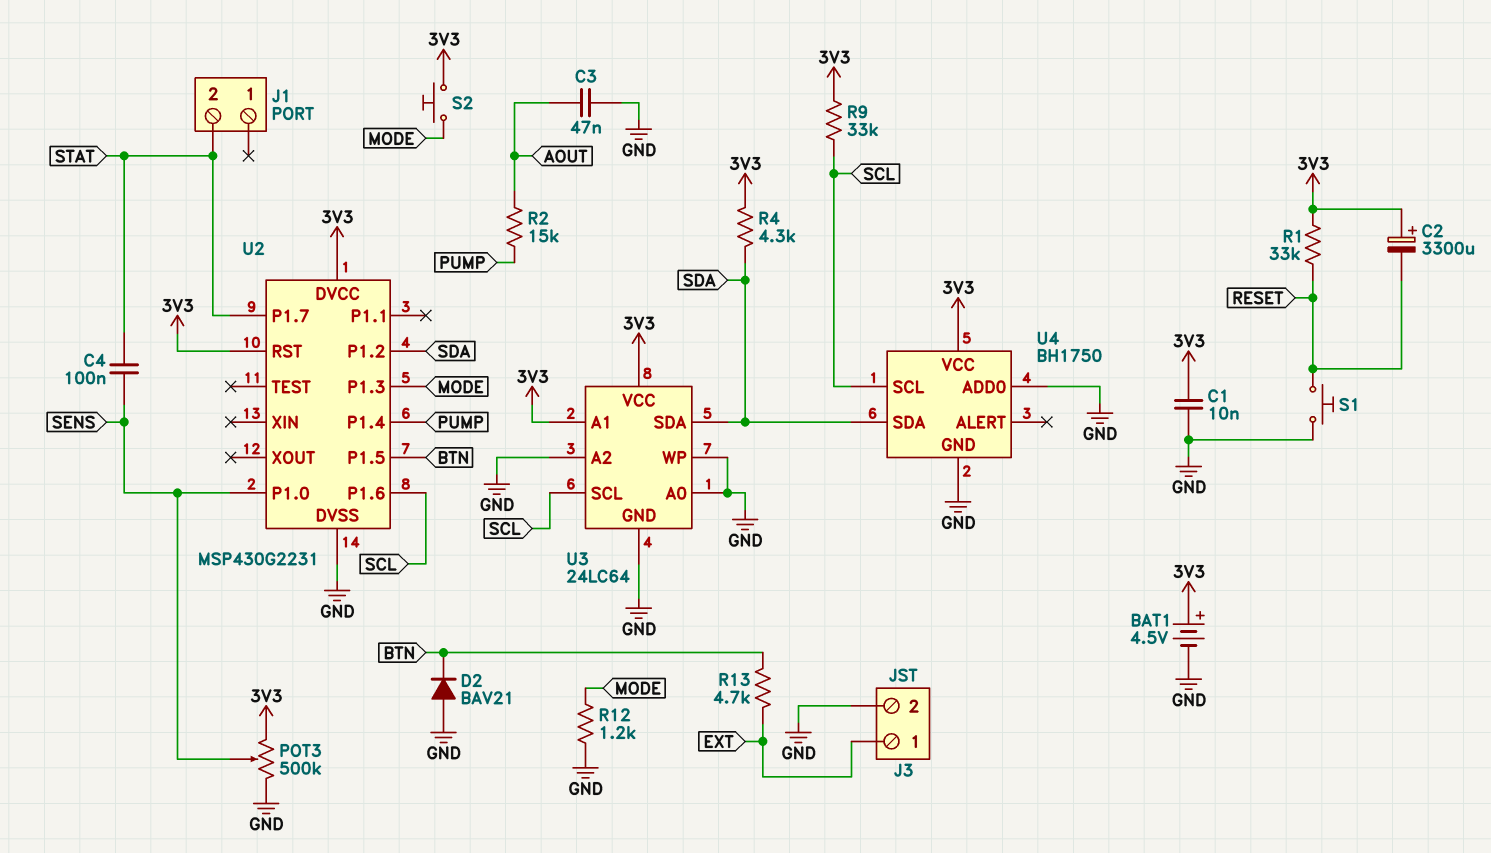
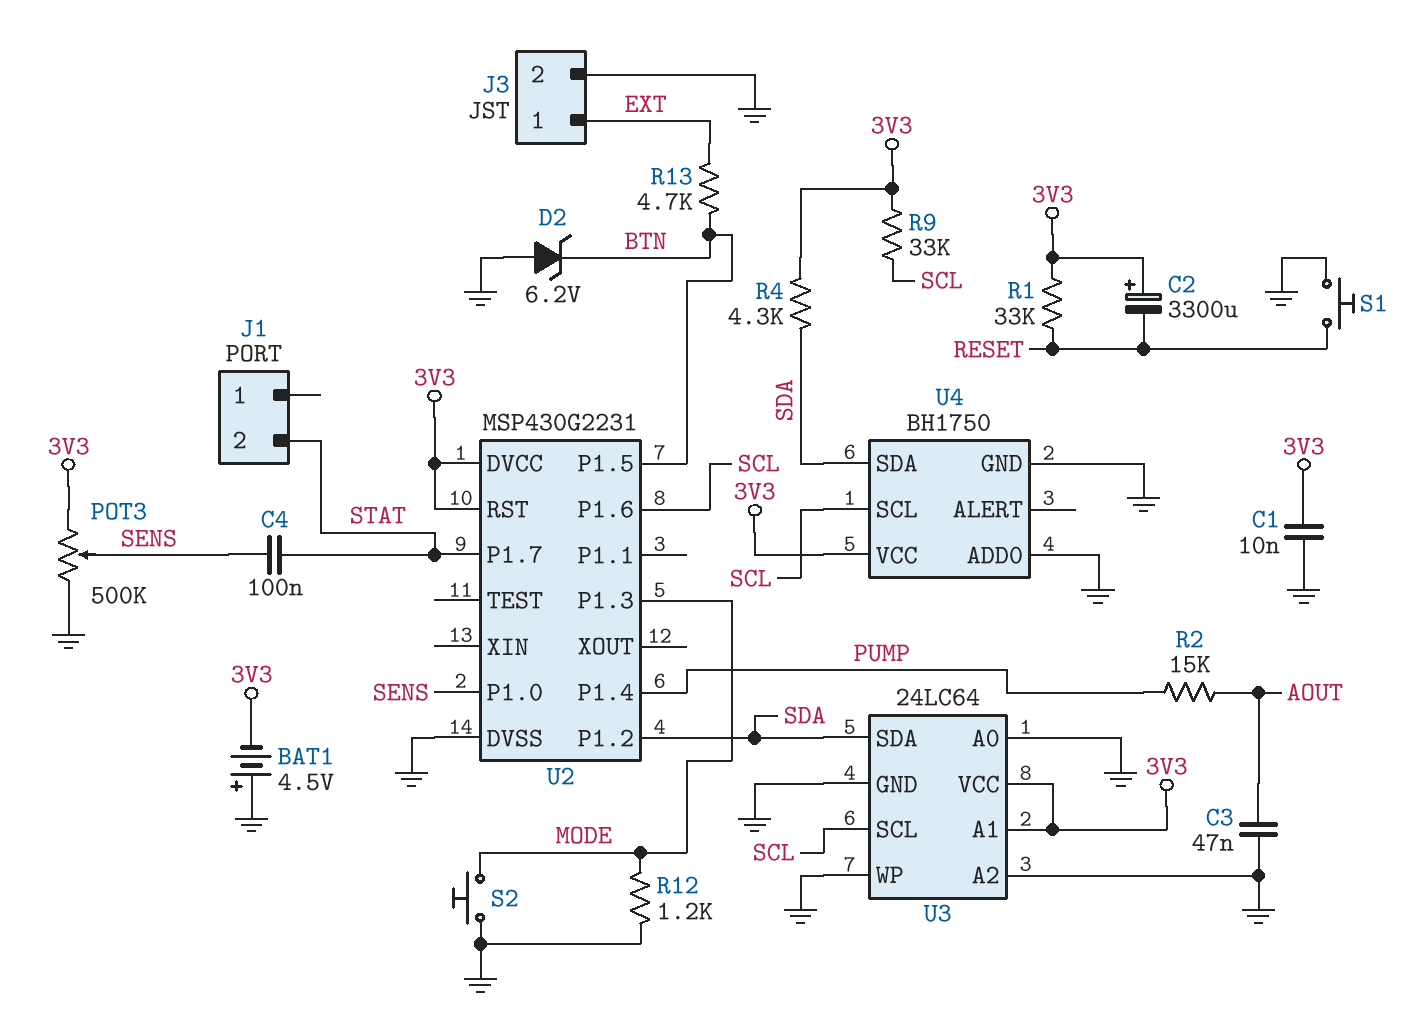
BAT1: 4.5V (plus 3V3, minus GND) -> 4.5V (plus GND, minus 3V3)
D2: diode BAV21 (A GND, K BTN) -> zener 6.2V (A GND, K BTN)
S2: button (3V3, MODE) -> button (GND, MODE)

